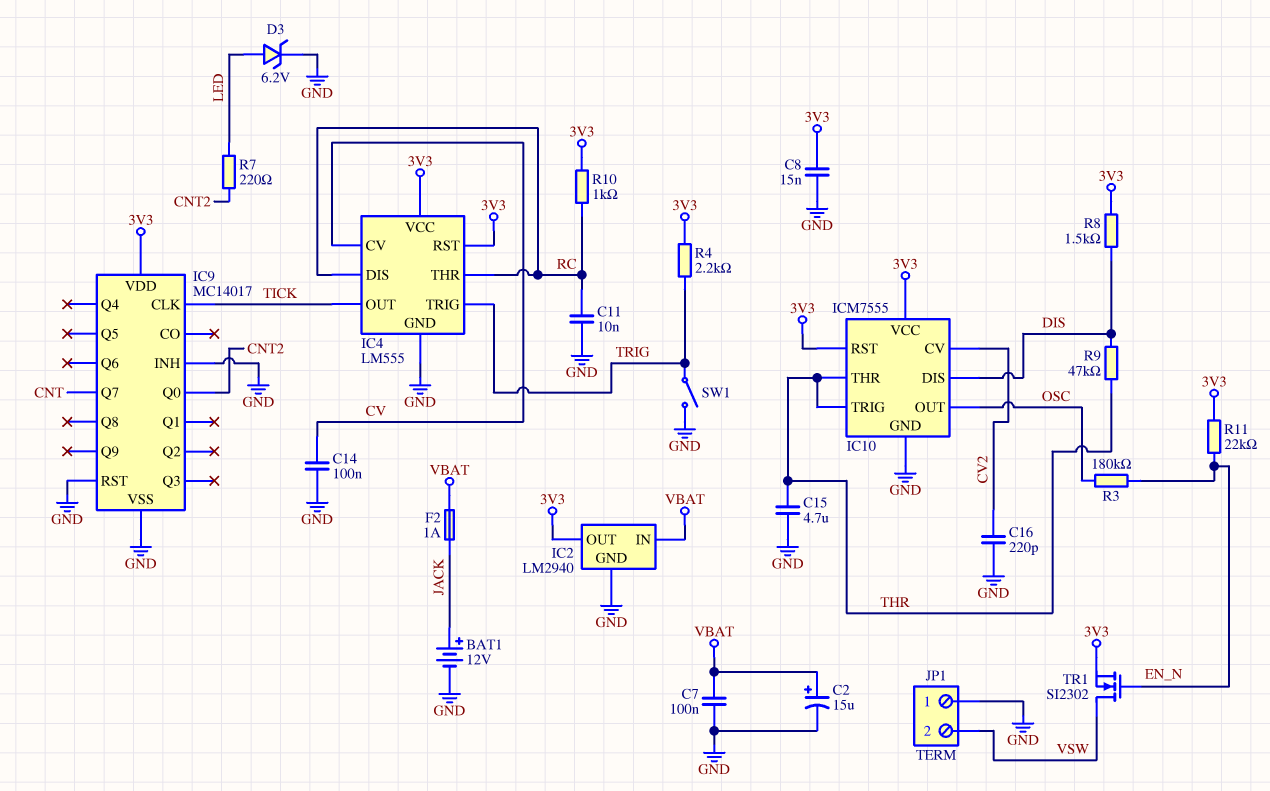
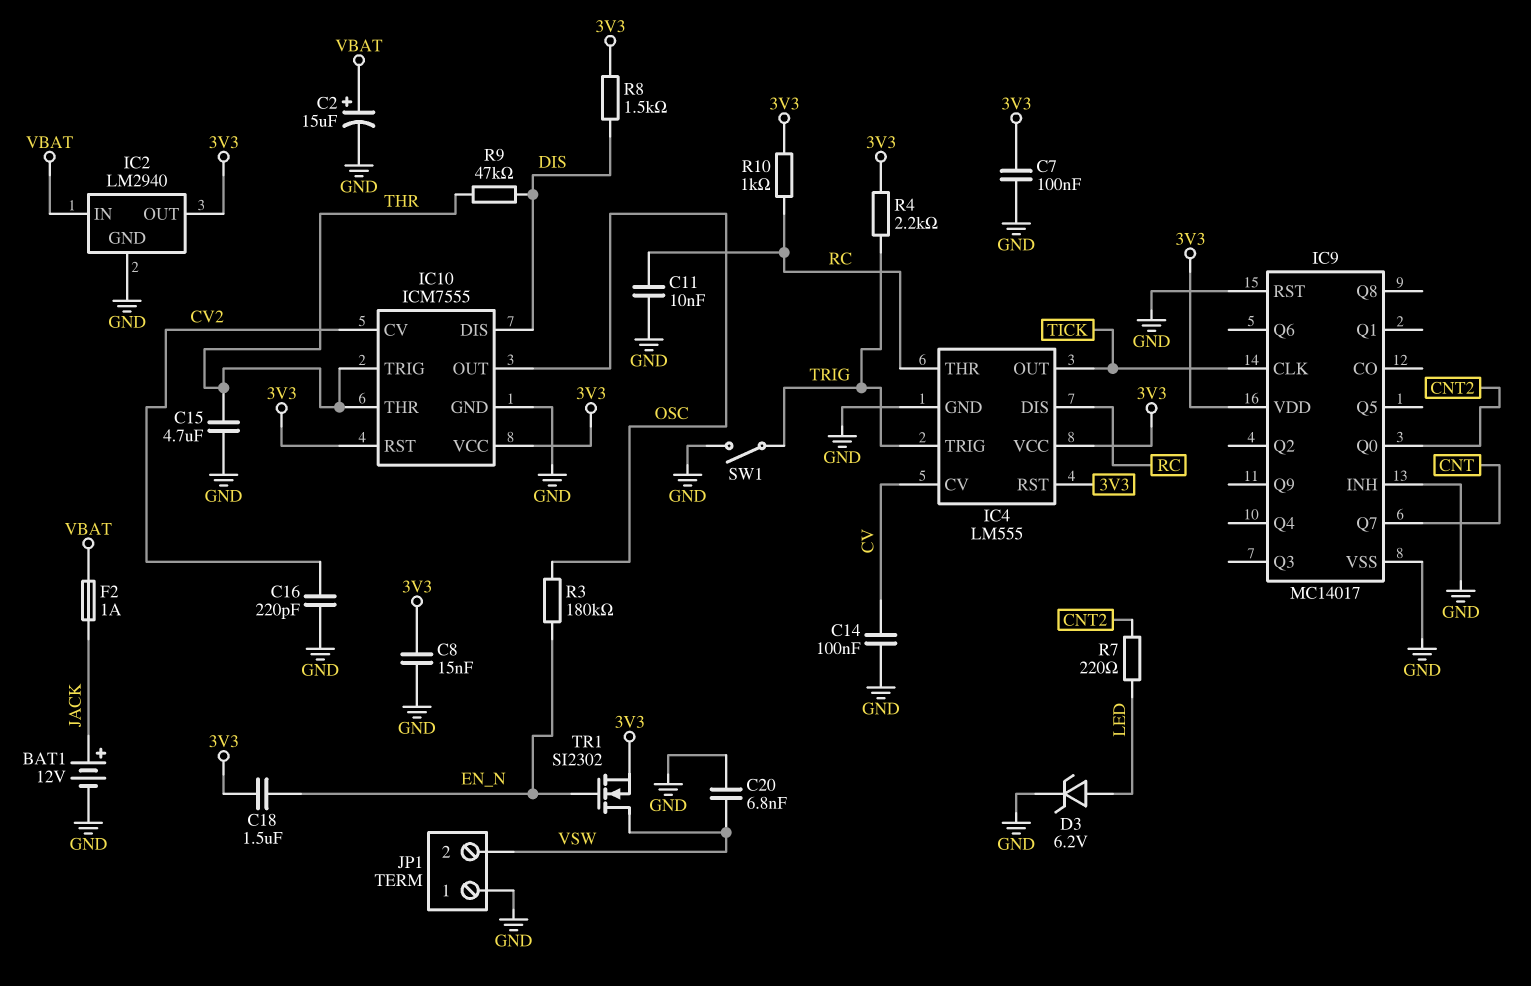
C7: 100nF (GND, VBAT) -> 100nF (3V3, GND)
C18: none -> 1.5uF (3V3, EN_N)
C20: none -> 6.8nF (GND, VSW)
R11: 22k (3V3, EN_N) -> none

